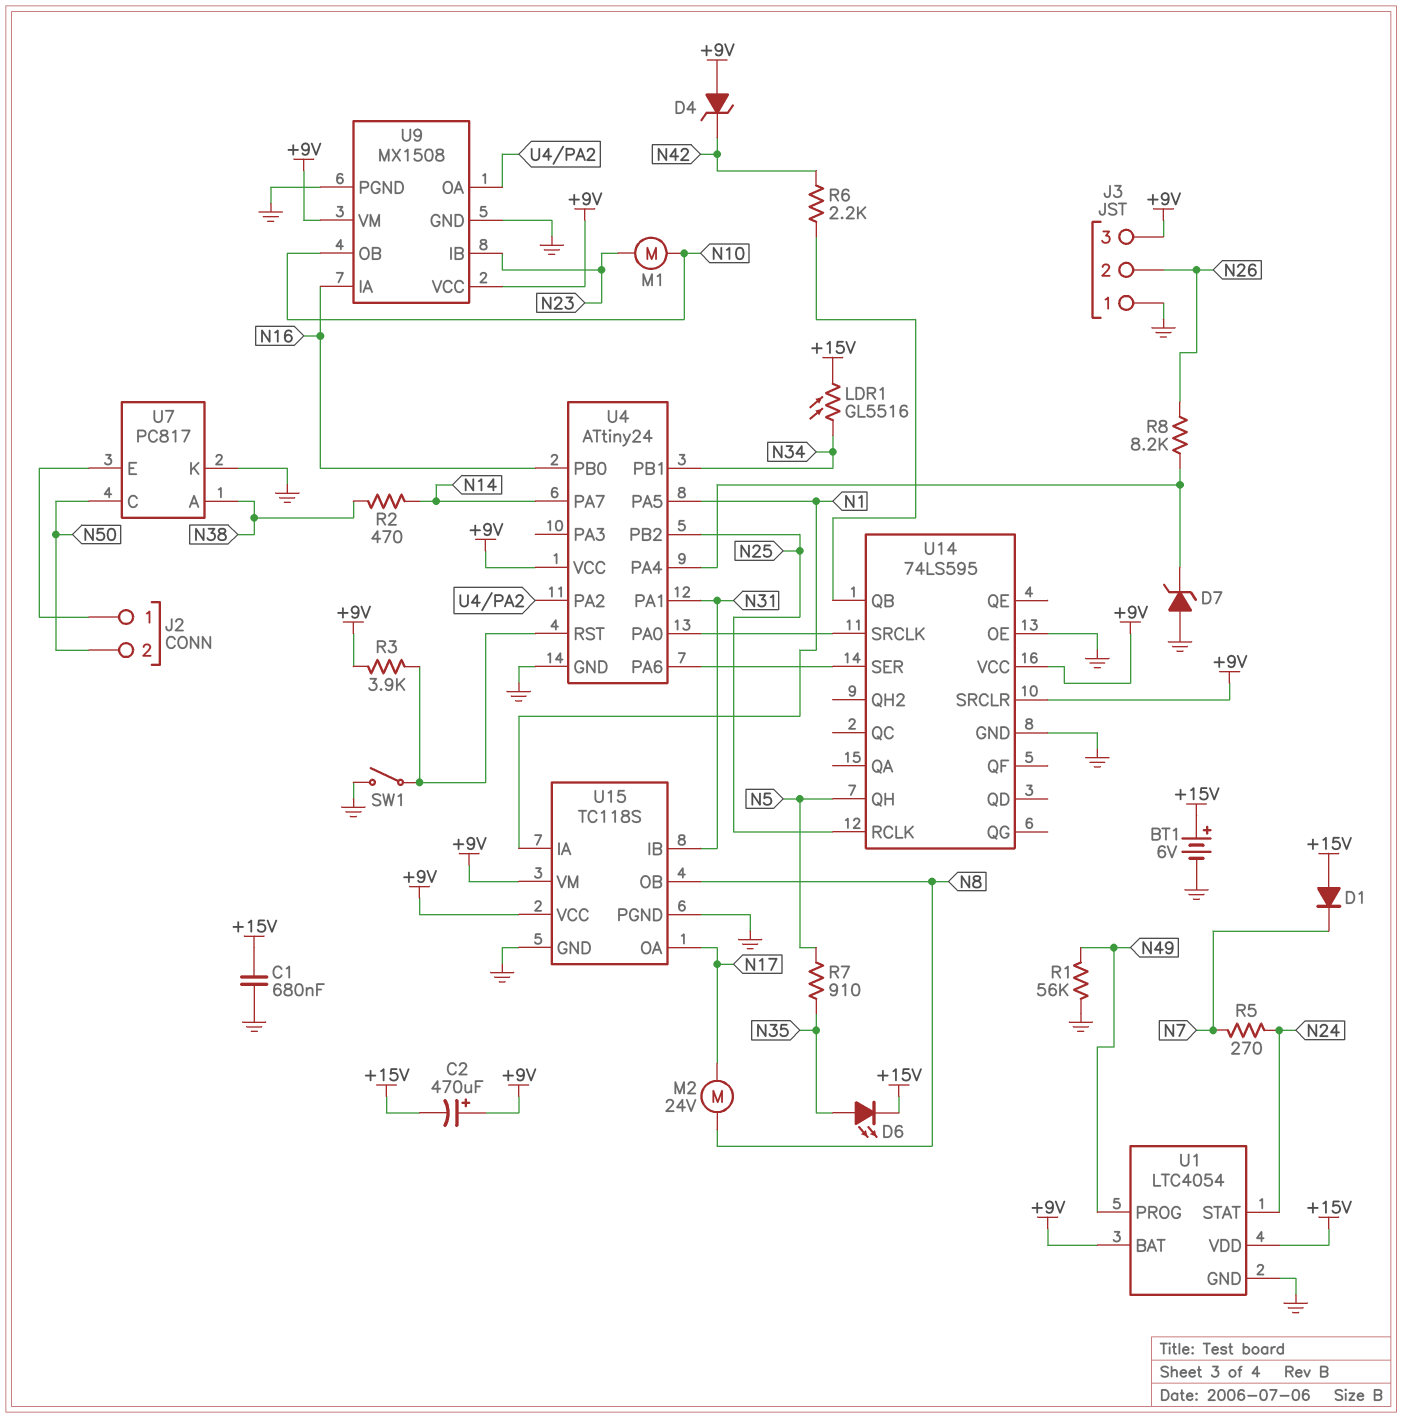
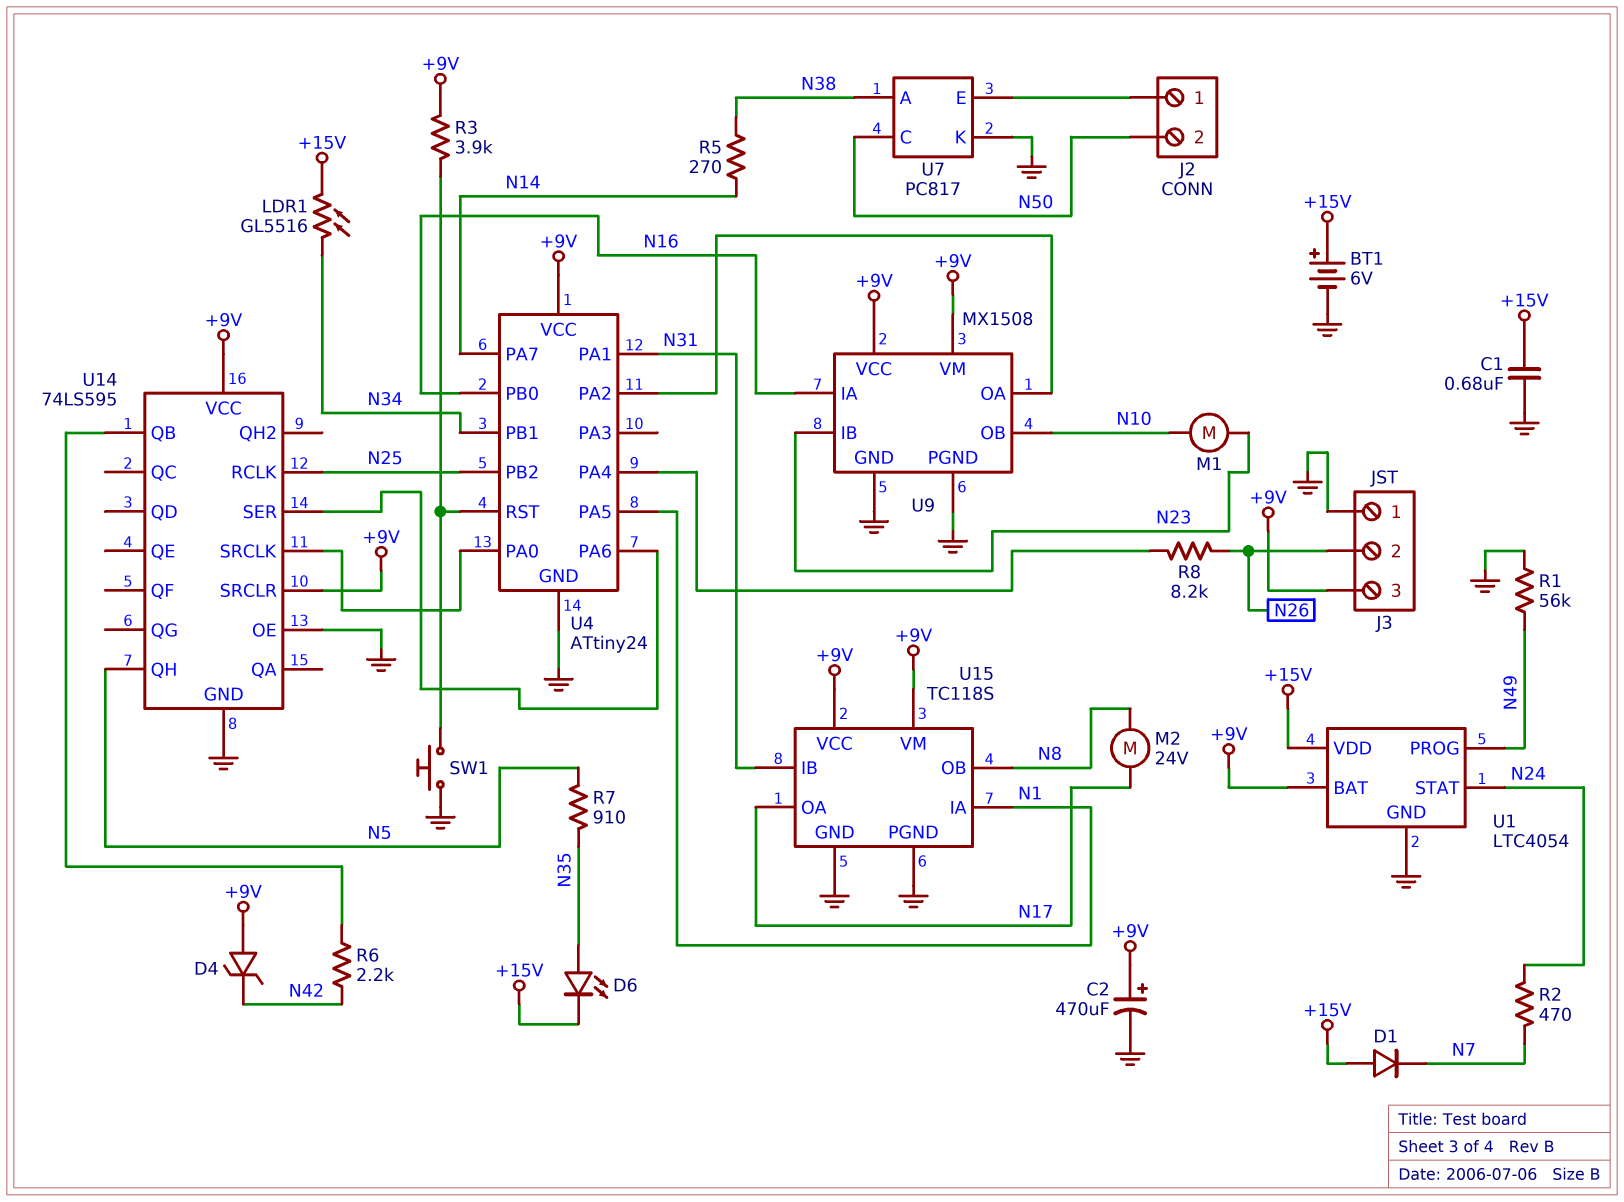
C2: 470uF (plus +9V, minus +15V) -> 470uF (plus +9V, minus GND)
D7: zener (A GND, K U4/PA4) -> none
R2: 470 (N14, N38) -> 470 (N7, N24)
R5: 270 (N7, N24) -> 270 (N14, N38)
SW1: switch (GND, U4/RST) -> button (GND, U4/RST)

